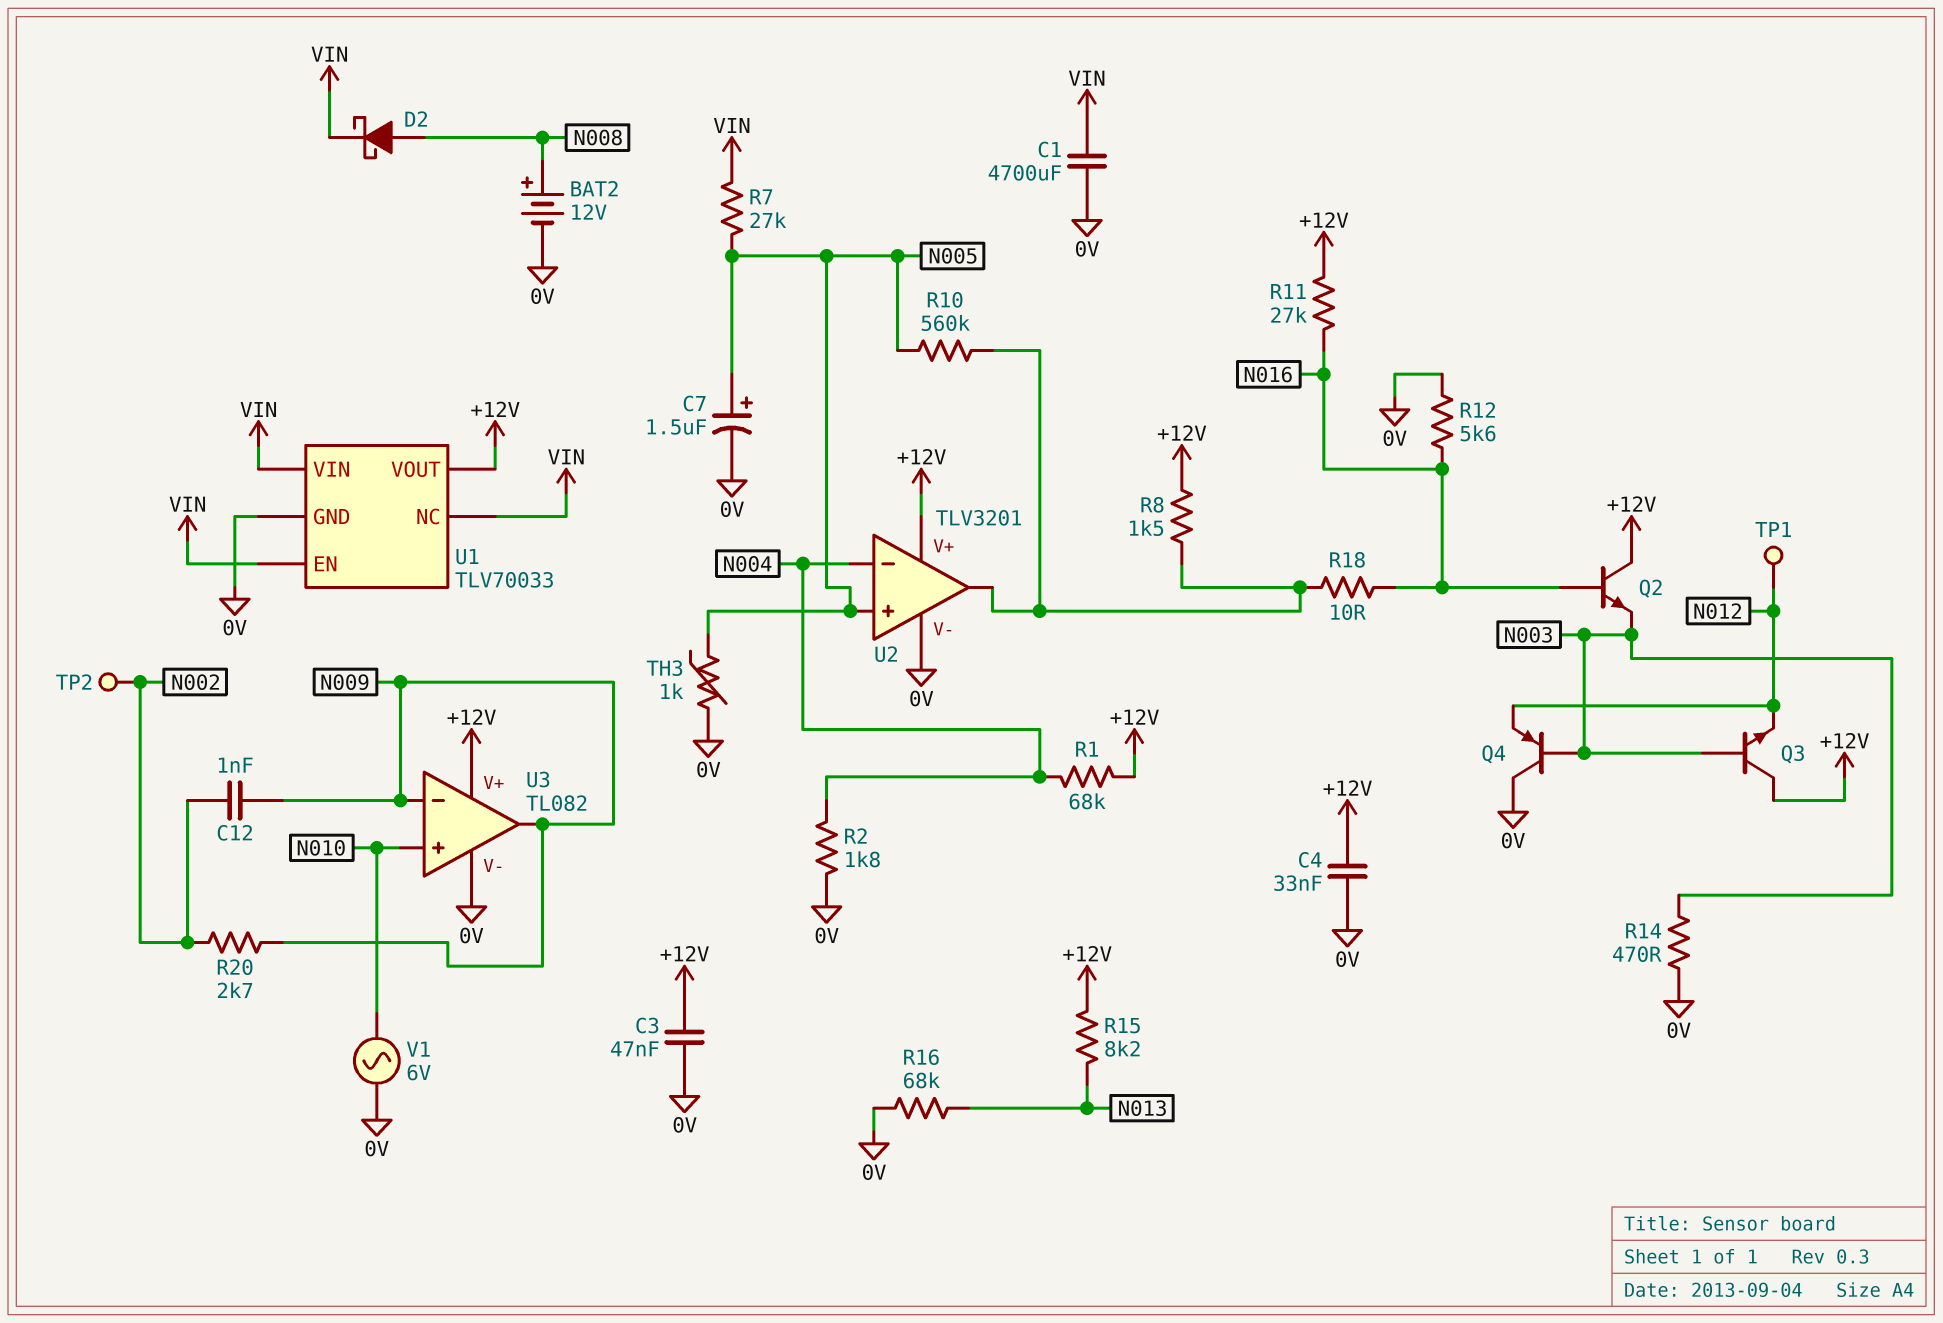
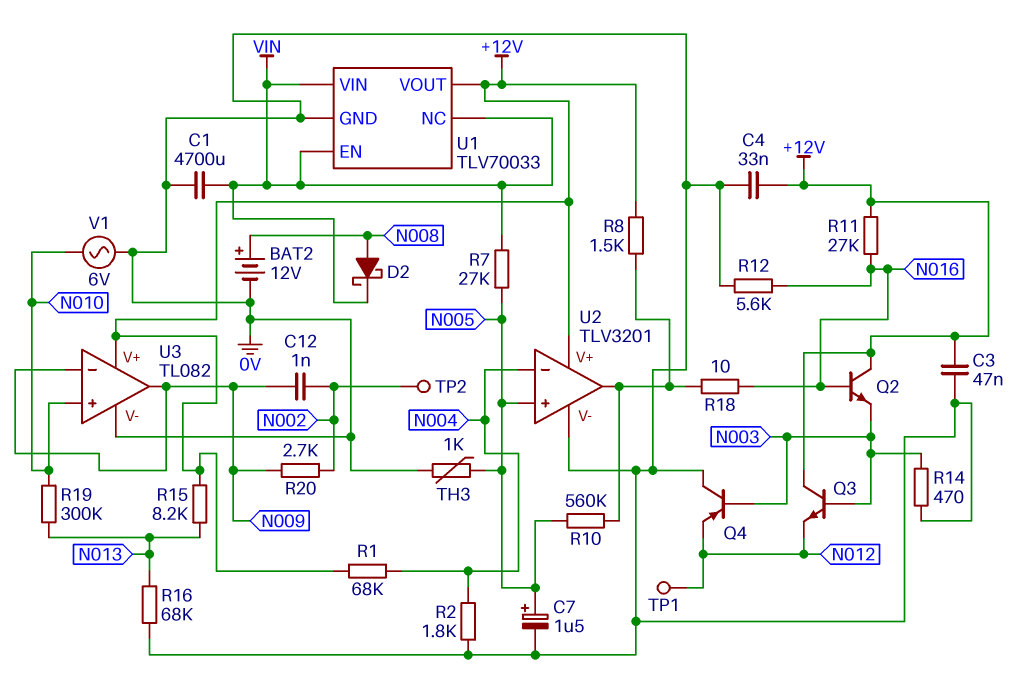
R19: none -> 300k (N010, N013)

